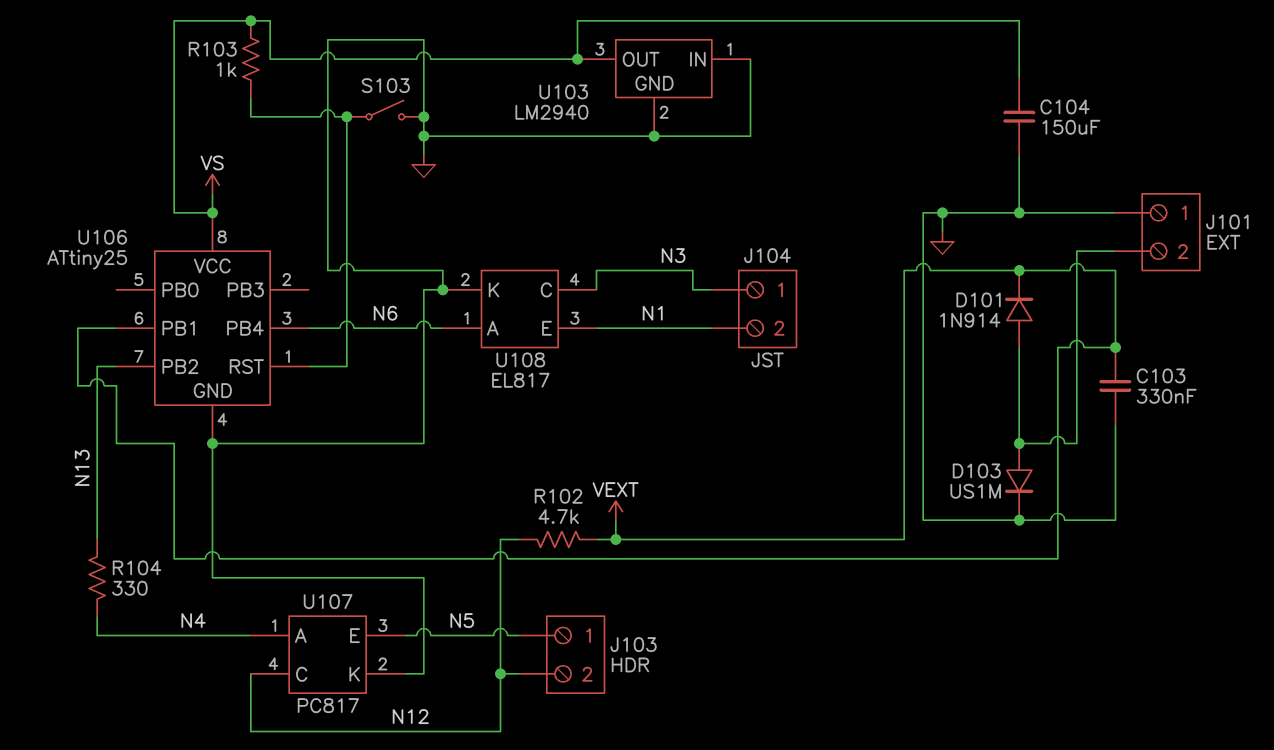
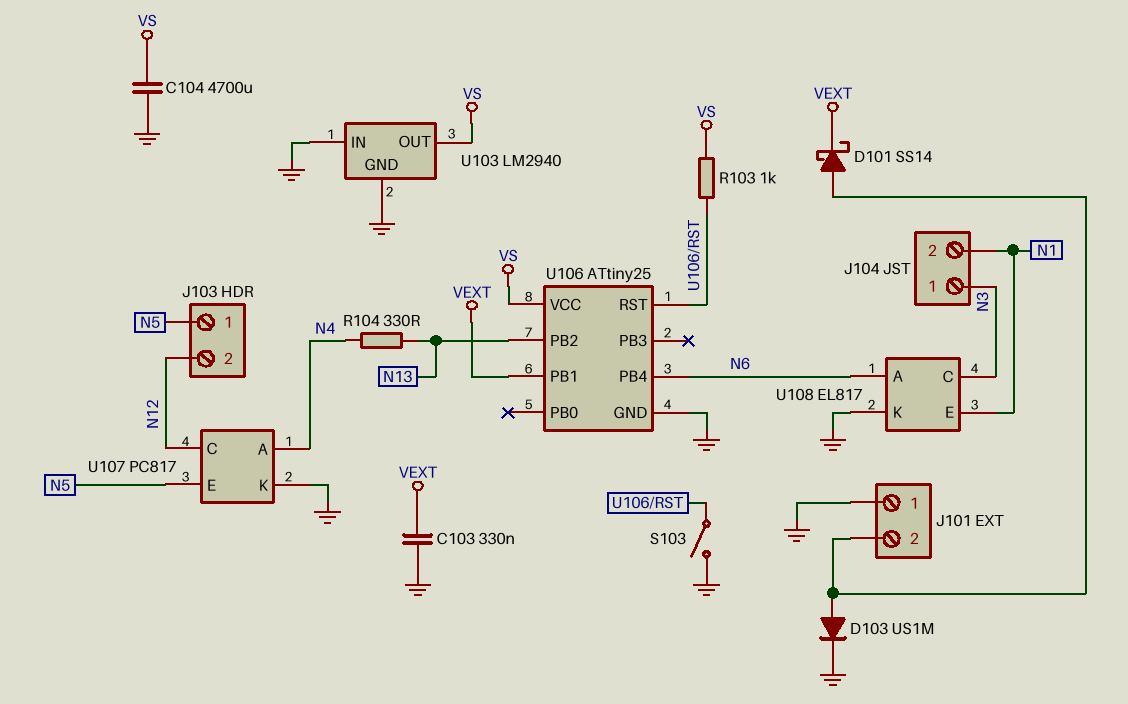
C104: 150uF (GND, VS) -> 4700uF (GND, VS)
D101: diode 1N914 (A J101/2, K VEXT) -> schottky SS14 (A J101/2, K VEXT)
R102: 4.7k (N12, VEXT) -> none

